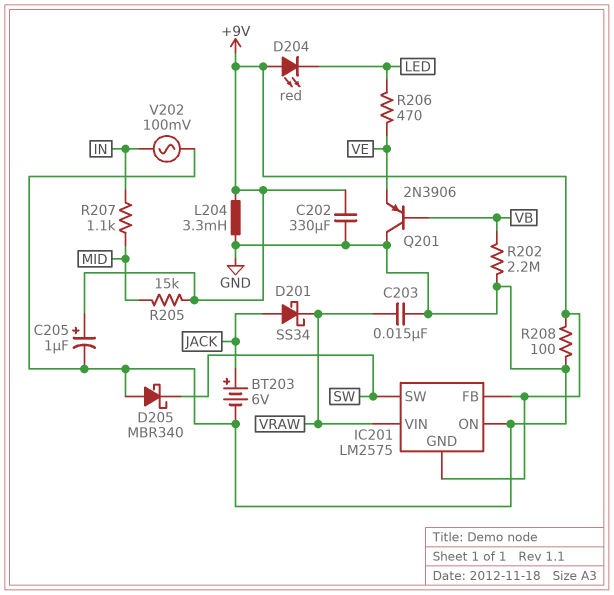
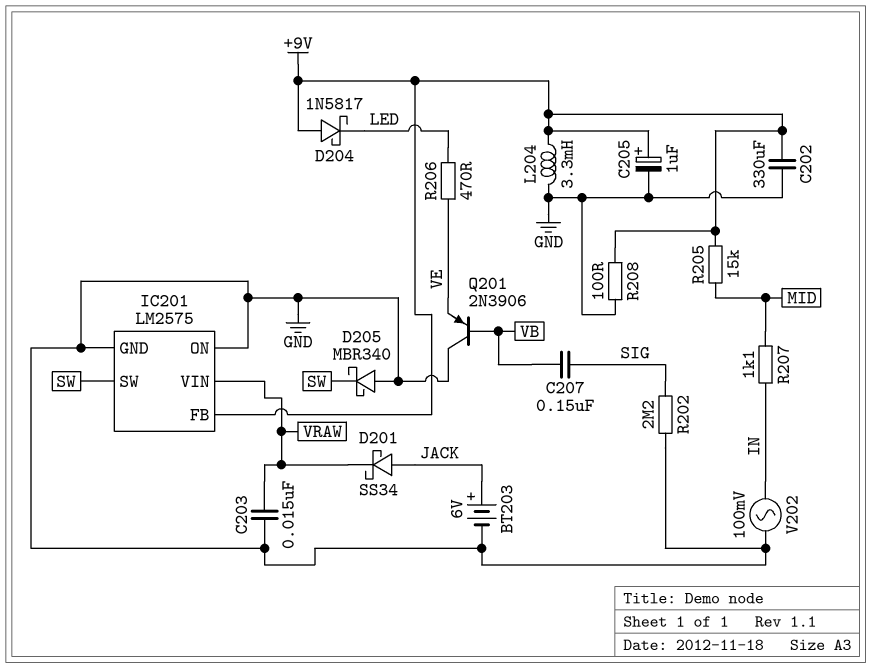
C207: none -> 150nF (SIG, VB)
D204: LED red (A +9V, K LED) -> schottky 1N5817 (A +9V, K LED)
IC201 pin GND: +9V -> GND
R202: 2.2M (GND, VB) -> 2.2M (GND, SIG)

